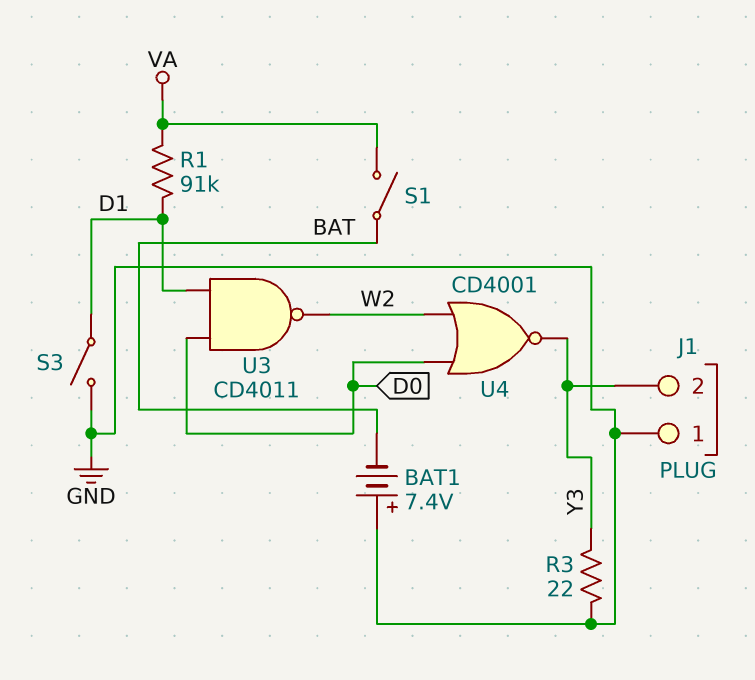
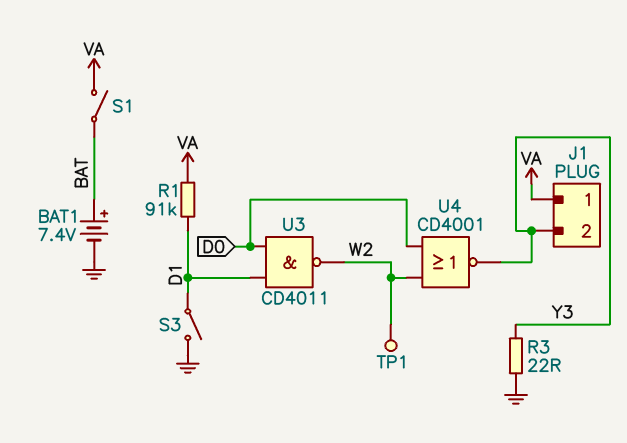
BAT1: 7.4V (plus GND, minus BAT) -> 7.4V (plus BAT, minus GND)
J1 pin 1: GND -> VA
TP1: none -> test point (W2)

